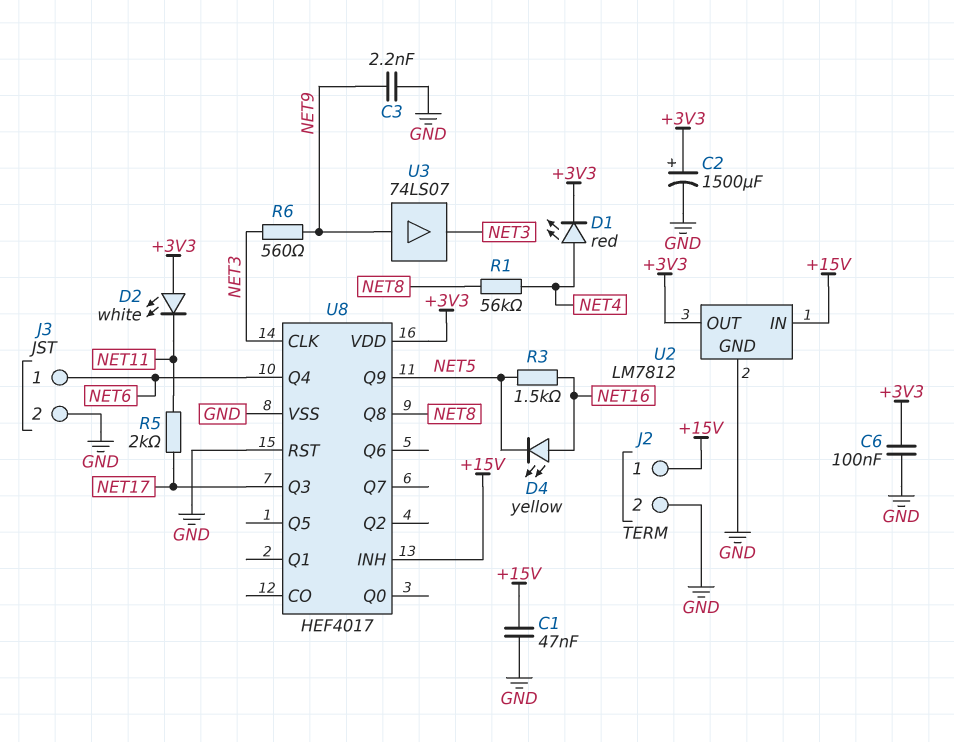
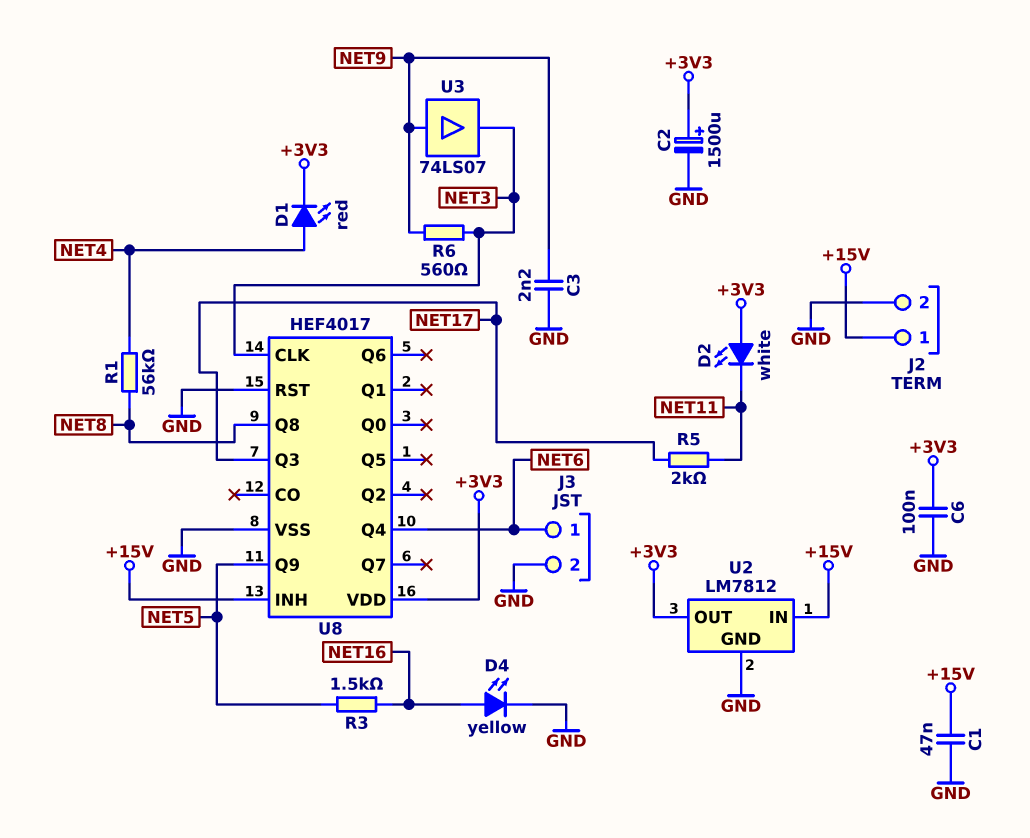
D4: LED yellow (A NET16, K NET5) -> LED yellow (A NET16, K GND)

